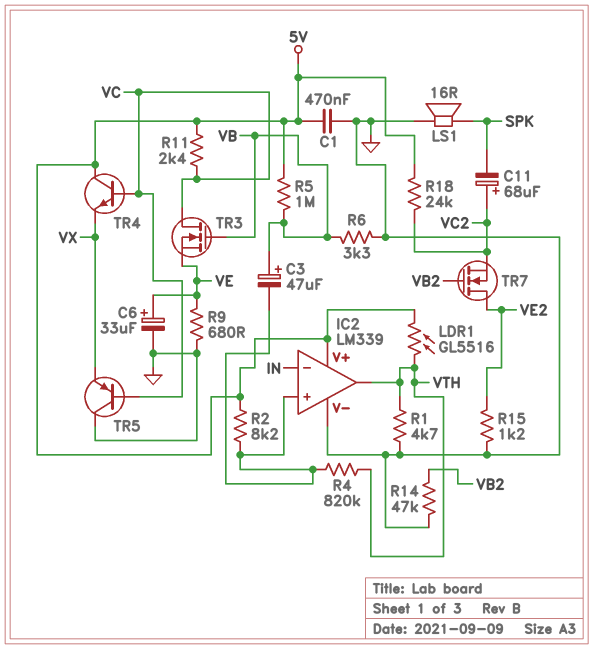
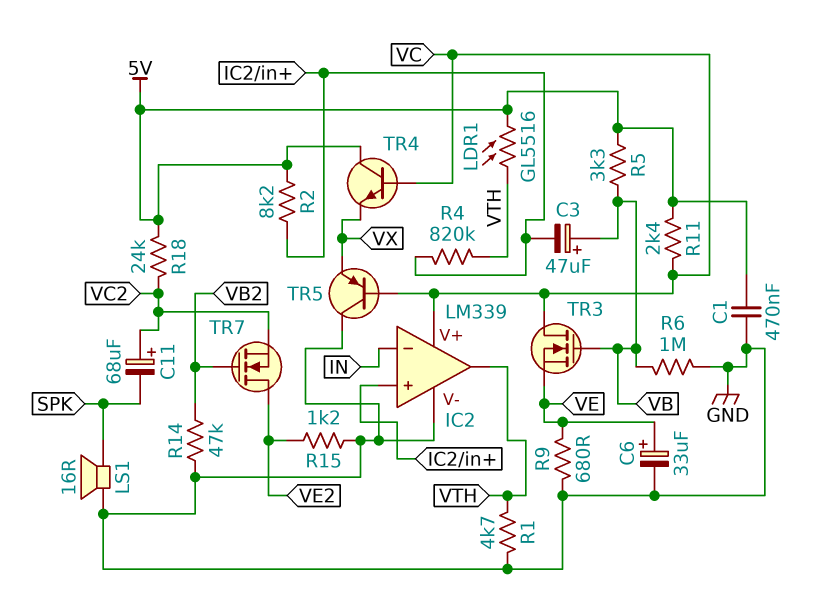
IC2 pin V+: 5V -> VC
R5: 1M (5V, VB) -> 3.3k (5V, VB)
R6: 3.3k (GND, VB) -> 1M (GND, VB)

